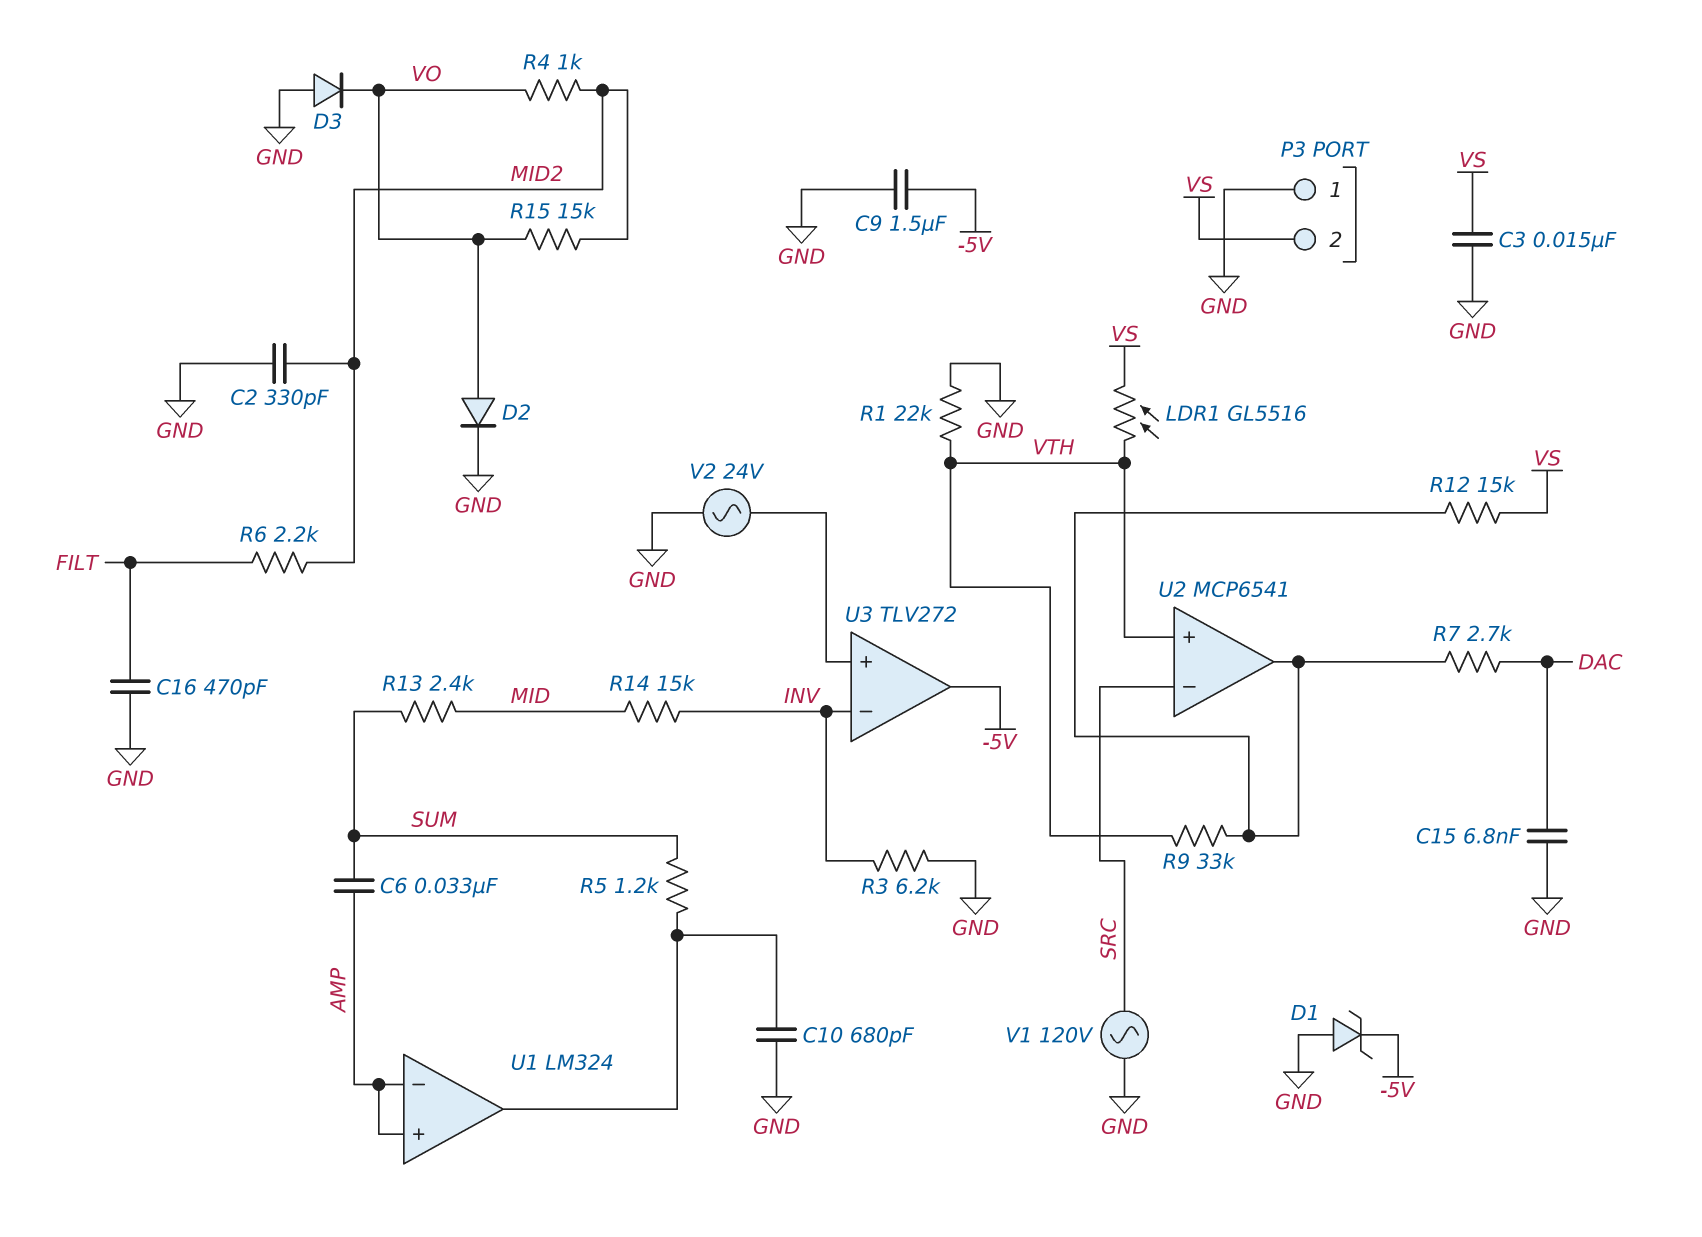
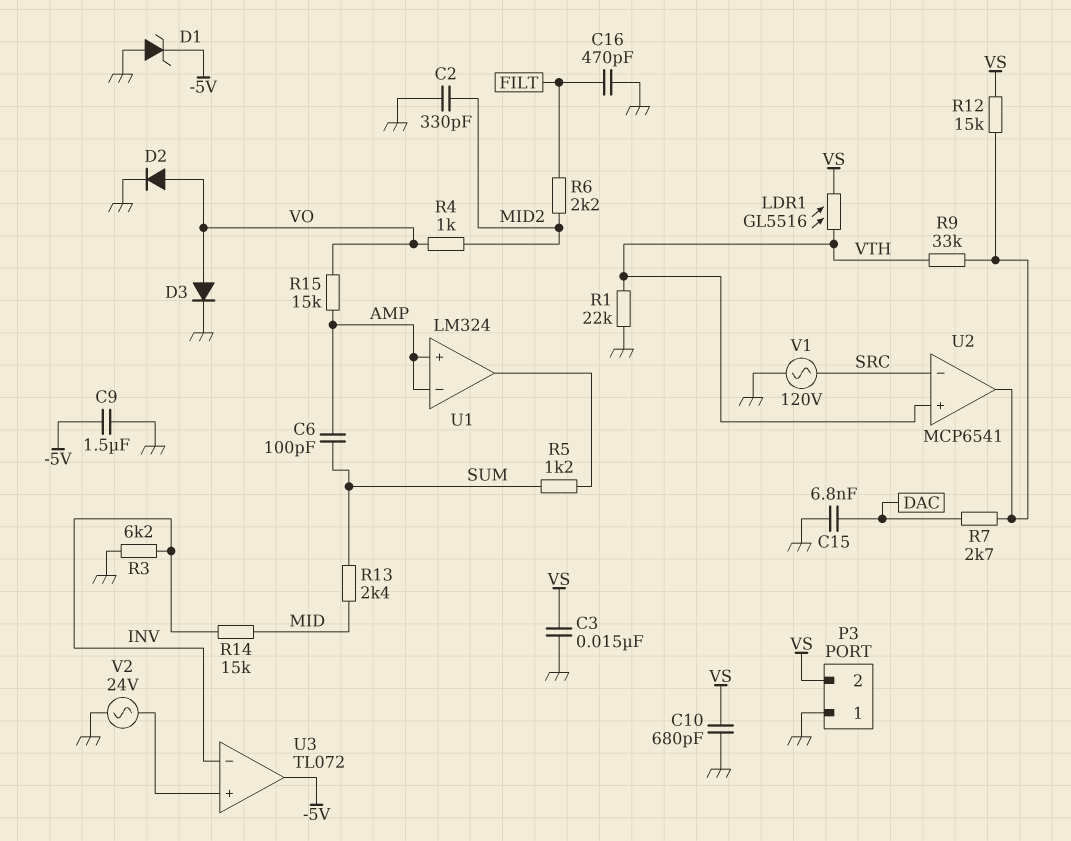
C6: 33nF (AMP, SUM) -> 100pF (AMP, SUM)
C10: 680pF (GND, U1/out) -> 680pF (GND, VS)
D3: diode (A GND, K VO) -> diode (A VO, K GND)
R15: 15k (MID2, VO) -> 15k (AMP, VO)
U3: TLV272 -> TL072

